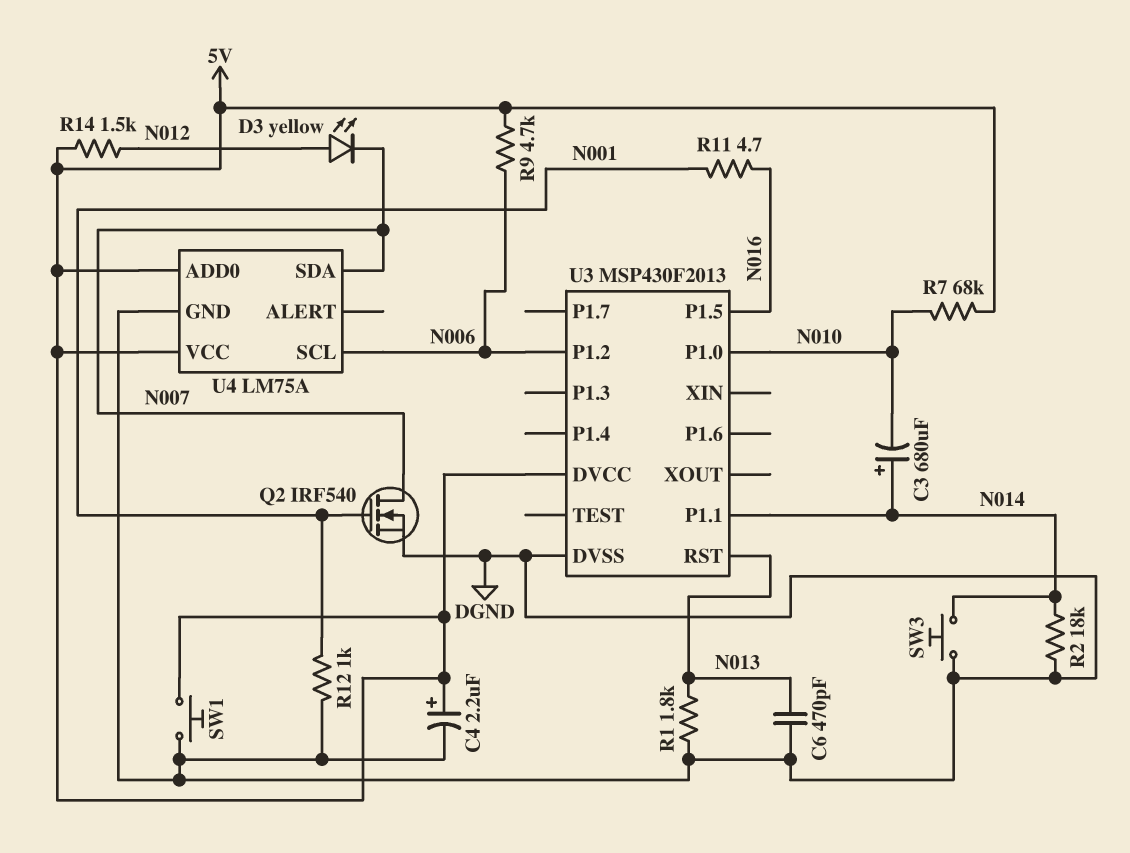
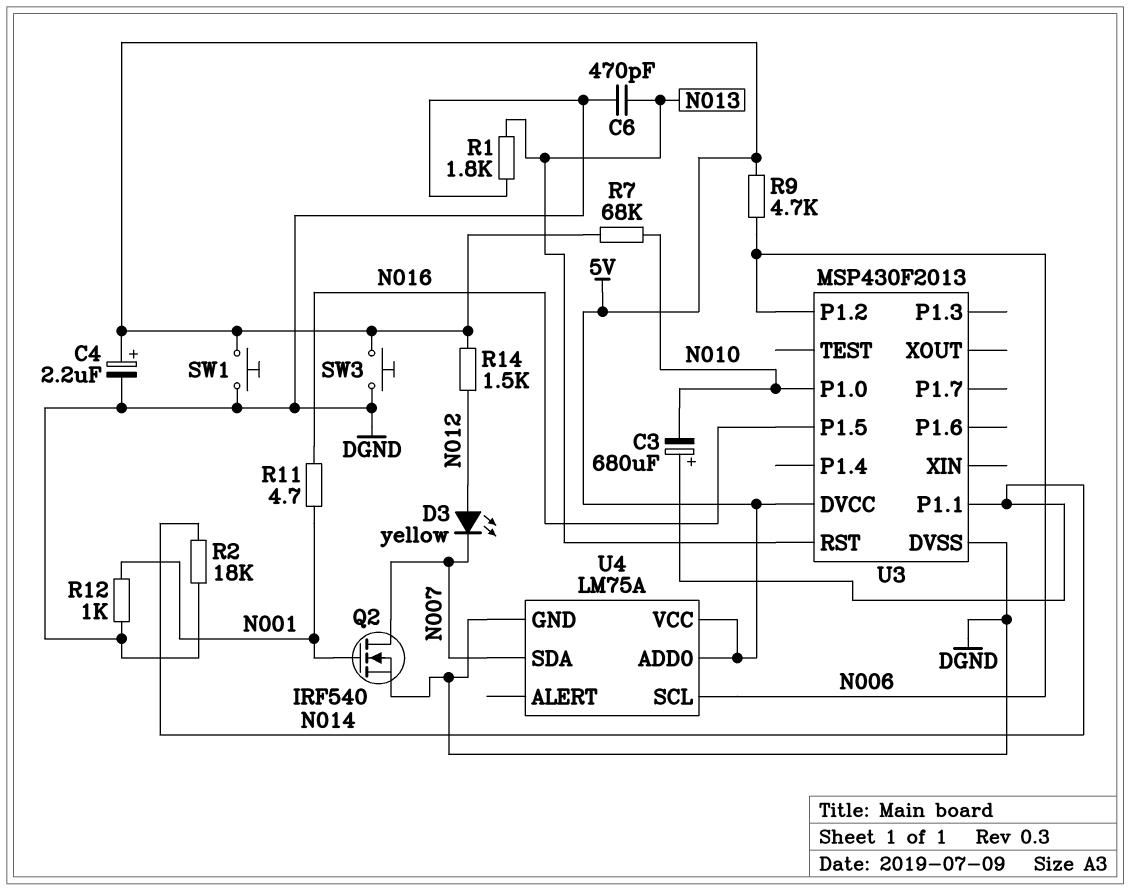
SW3: button (DGND, N014) -> button (5V, DGND)

